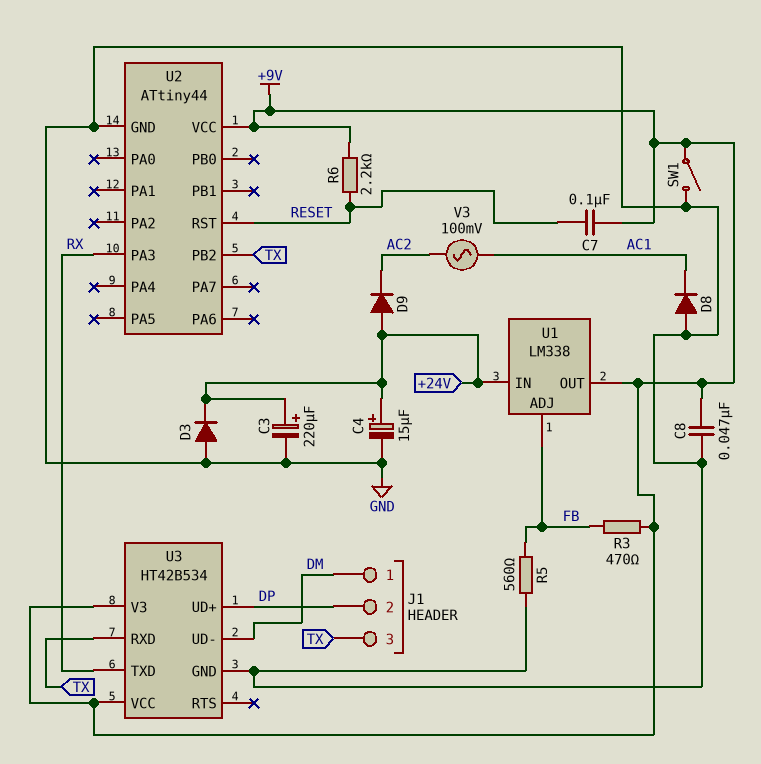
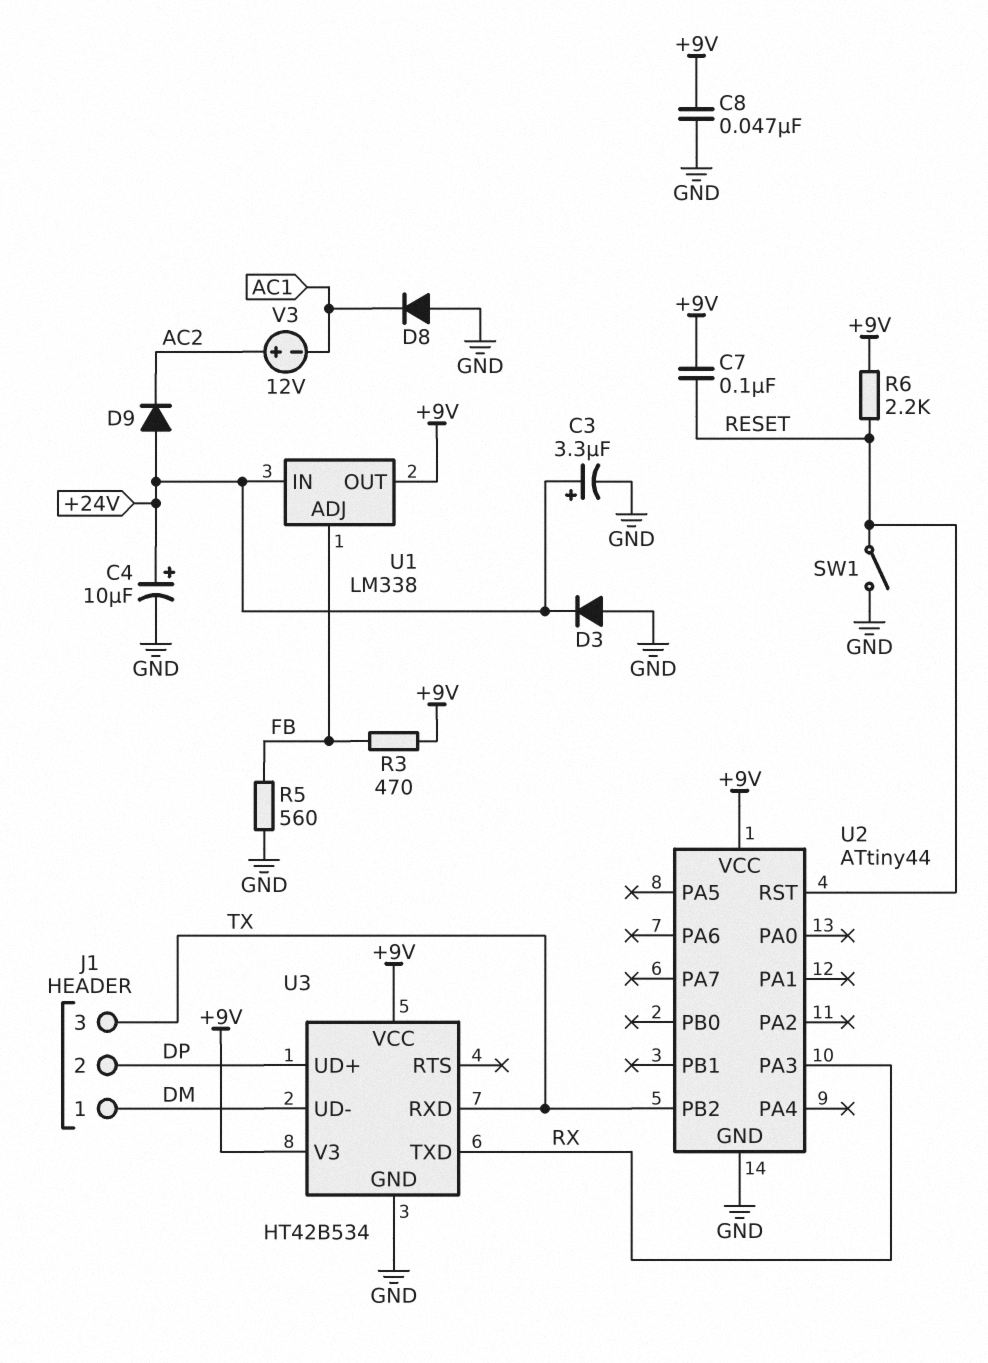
C3: 220uF (plus +24V, minus GND) -> 3.3uF (plus +24V, minus GND)
C4: 15uF (plus +24V, minus GND) -> 10uF (plus +24V, minus GND)
SW1: switch (+9V, GND) -> switch (GND, RESET)
V3: AC 100mV (AC1, AC2) -> 12V (plus AC2, minus AC1)

